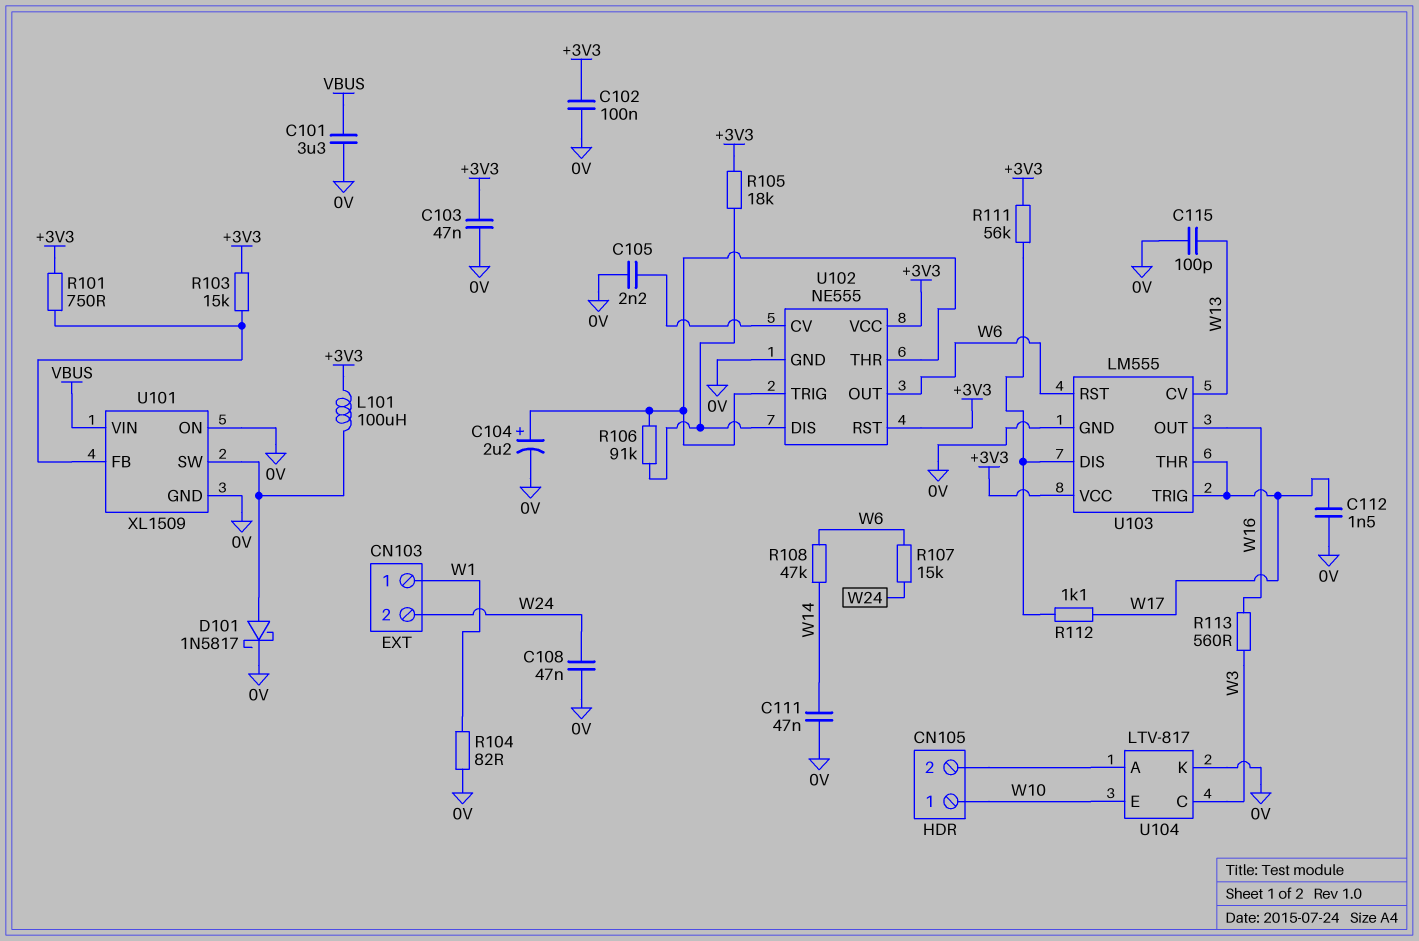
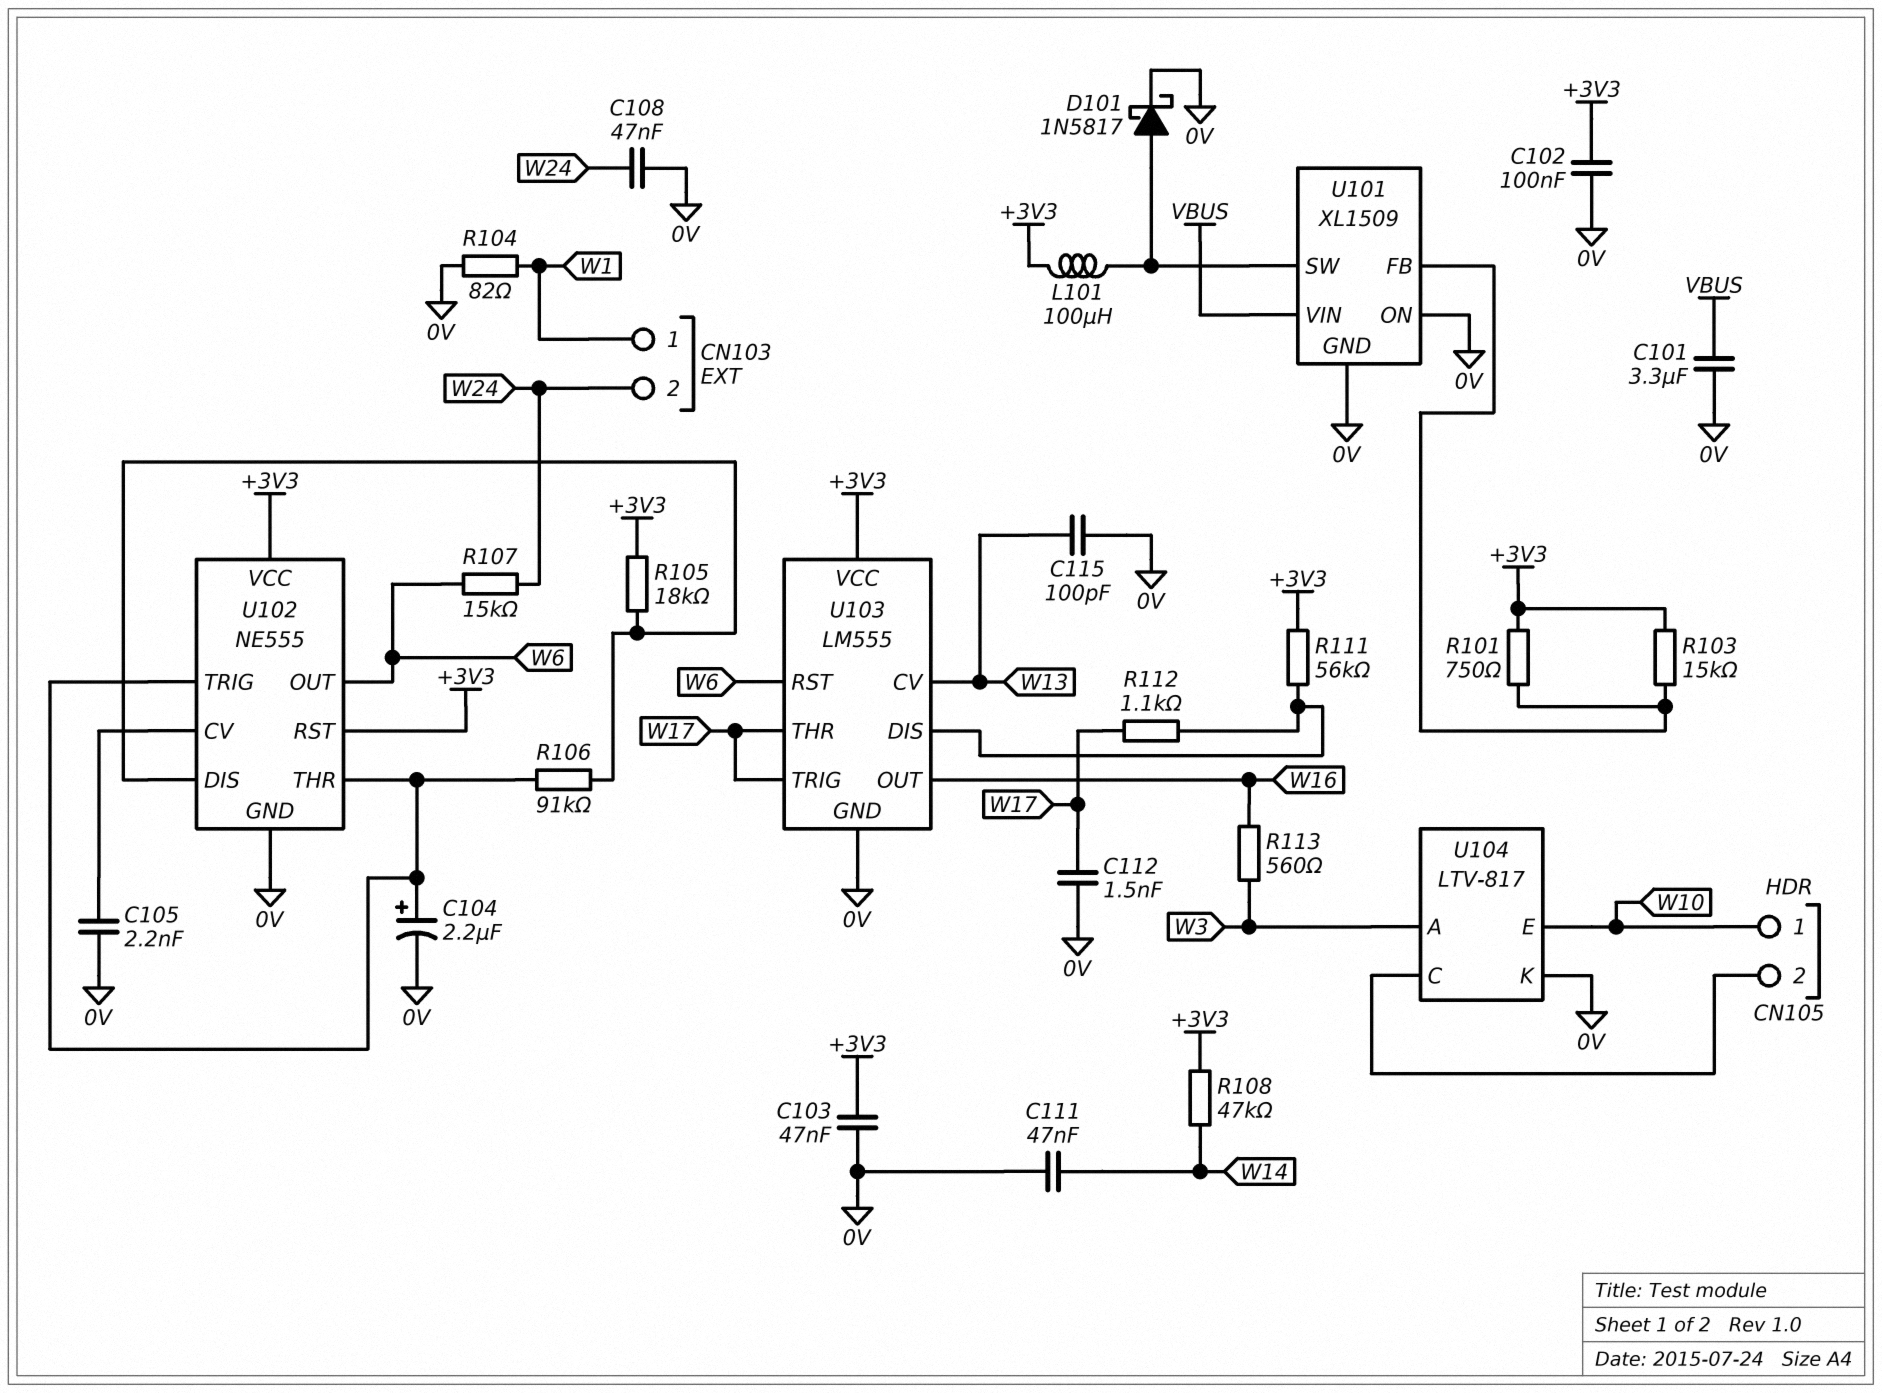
R108: 47k (W6, W14) -> 47k (+3V3, W14)
U104 pin A: CN105/2 -> W3
U104 pin C: W3 -> CN105/2

